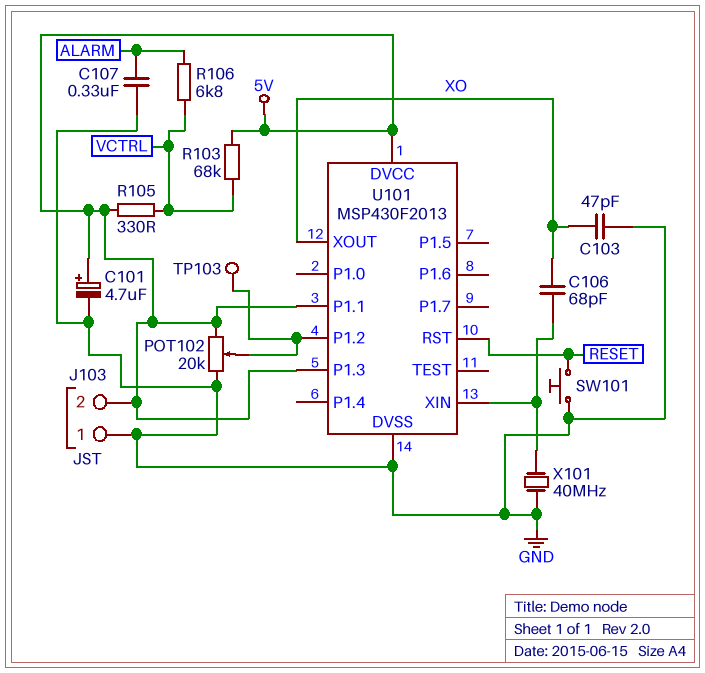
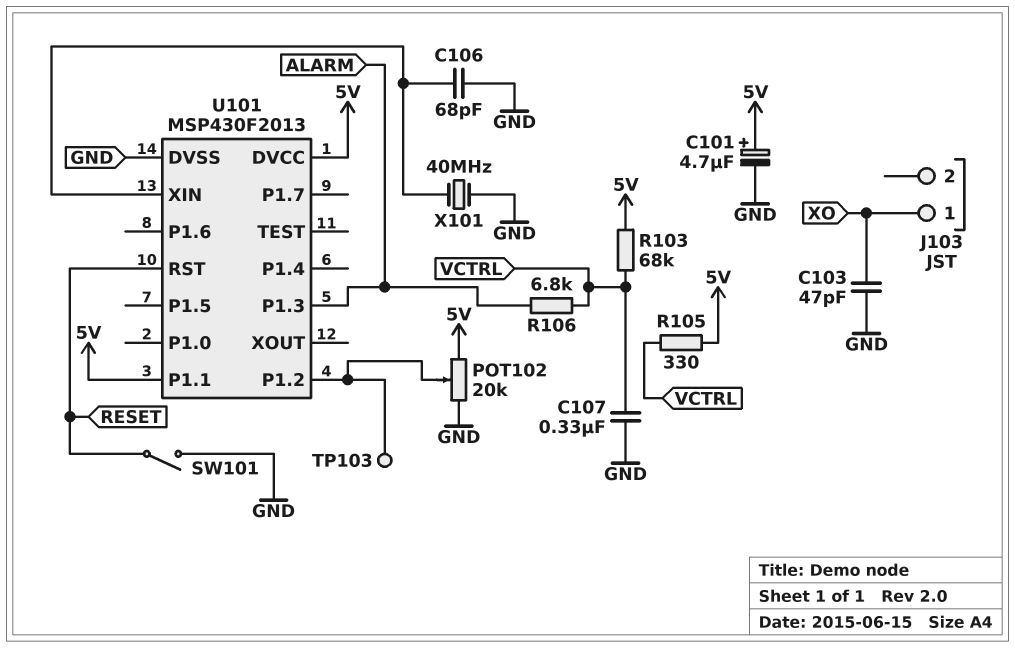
C106: 68pF (U101/XIN, XO) -> 68pF (GND, U101/XIN)
C107: 330nF (ALARM, GND) -> 330nF (GND, VCTRL)
J103 pin 1: GND -> XO
J103 pin 2: 5V -> none
SW101: button (GND, RESET) -> switch (GND, RESET)
U101 pin P1.3: 5V -> ALARM
U101 pin XOUT: XO -> none

